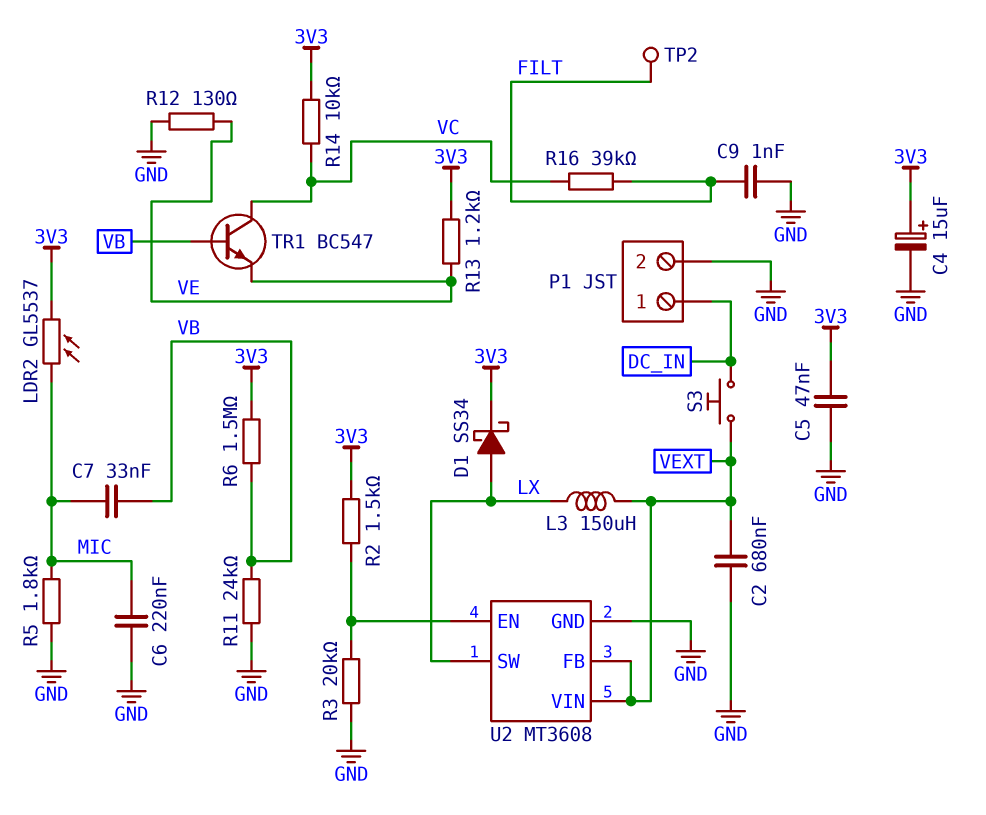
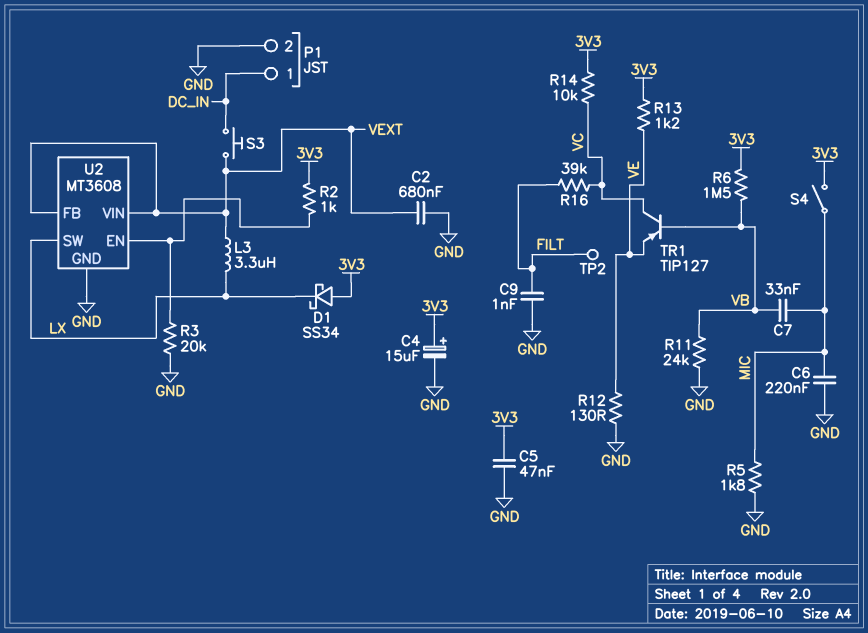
D1: schottky SS34 (A LX, K 3V3) -> schottky SS34 (A 3V3, K LX)
L3: 150uH (LX, VEXT) -> 3.3uH (LX, VEXT)
LDR2: GL5537 (3V3, MIC) -> none
R2: 1.5k (3V3, U2/EN) -> 1k (3V3, U2/EN)
S4: none -> switch (3V3, MIC)
TR1: NPN BC547 (B VB, C VC, E VE) -> PNP TIP127 (B VB, C VC, E VE)

